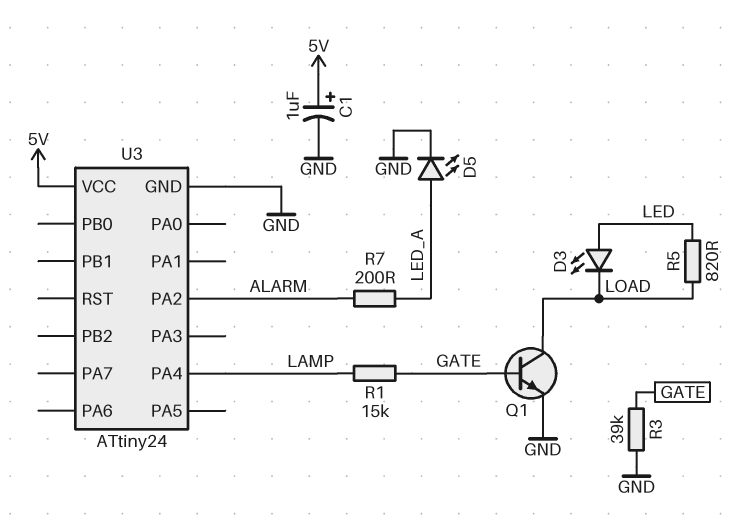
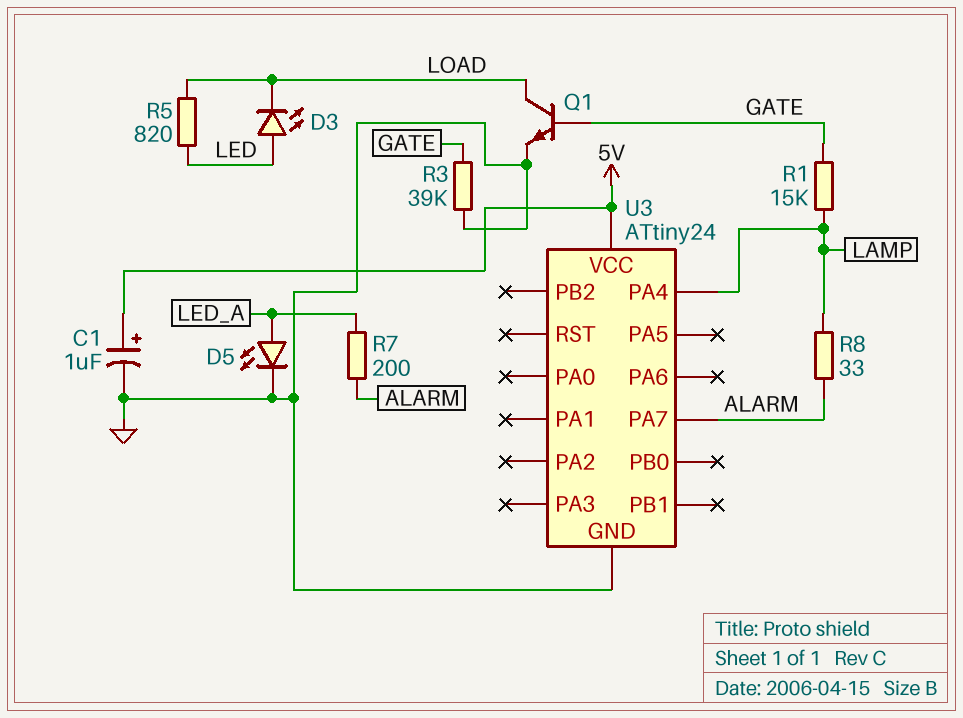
R8: none -> 33 (ALARM, LAMP)
U3 pin PA2: ALARM -> none
U3 pin PA7: none -> ALARM

